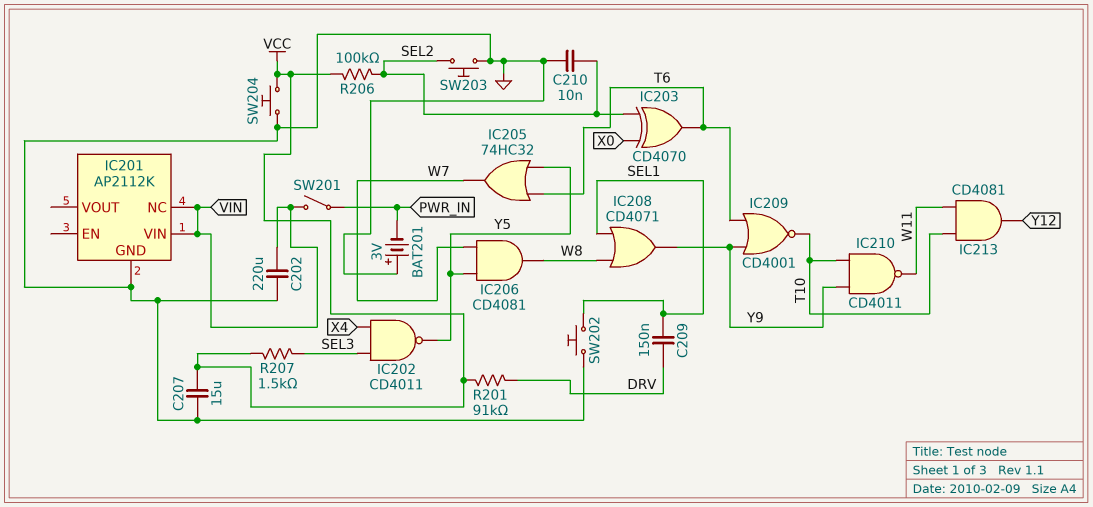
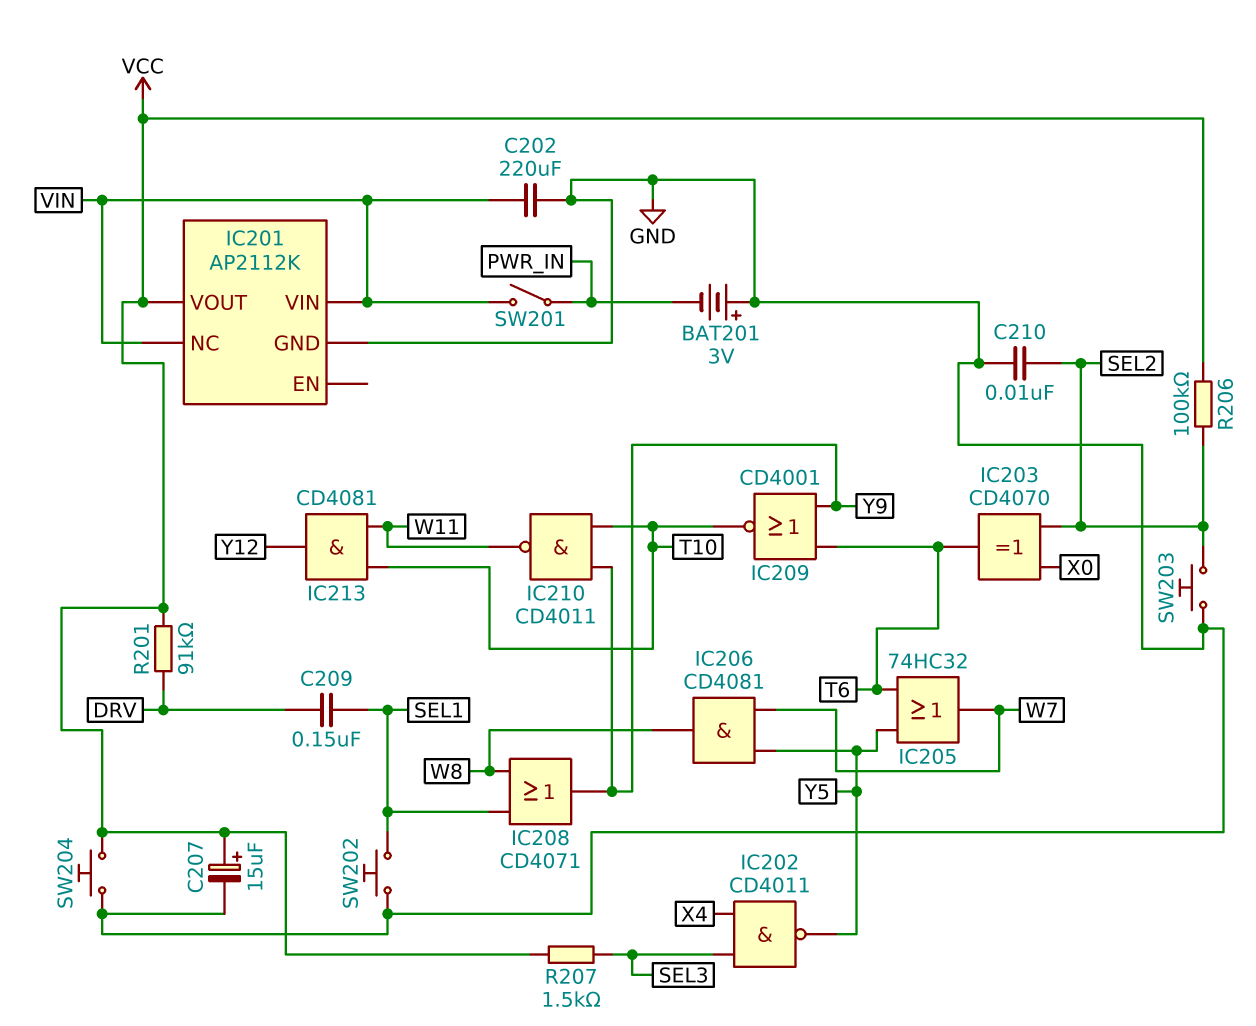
C207: 15uF (GND, VCC) -> 15uF (plus VCC, minus GND)
IC201 pin VOUT: none -> VCC

